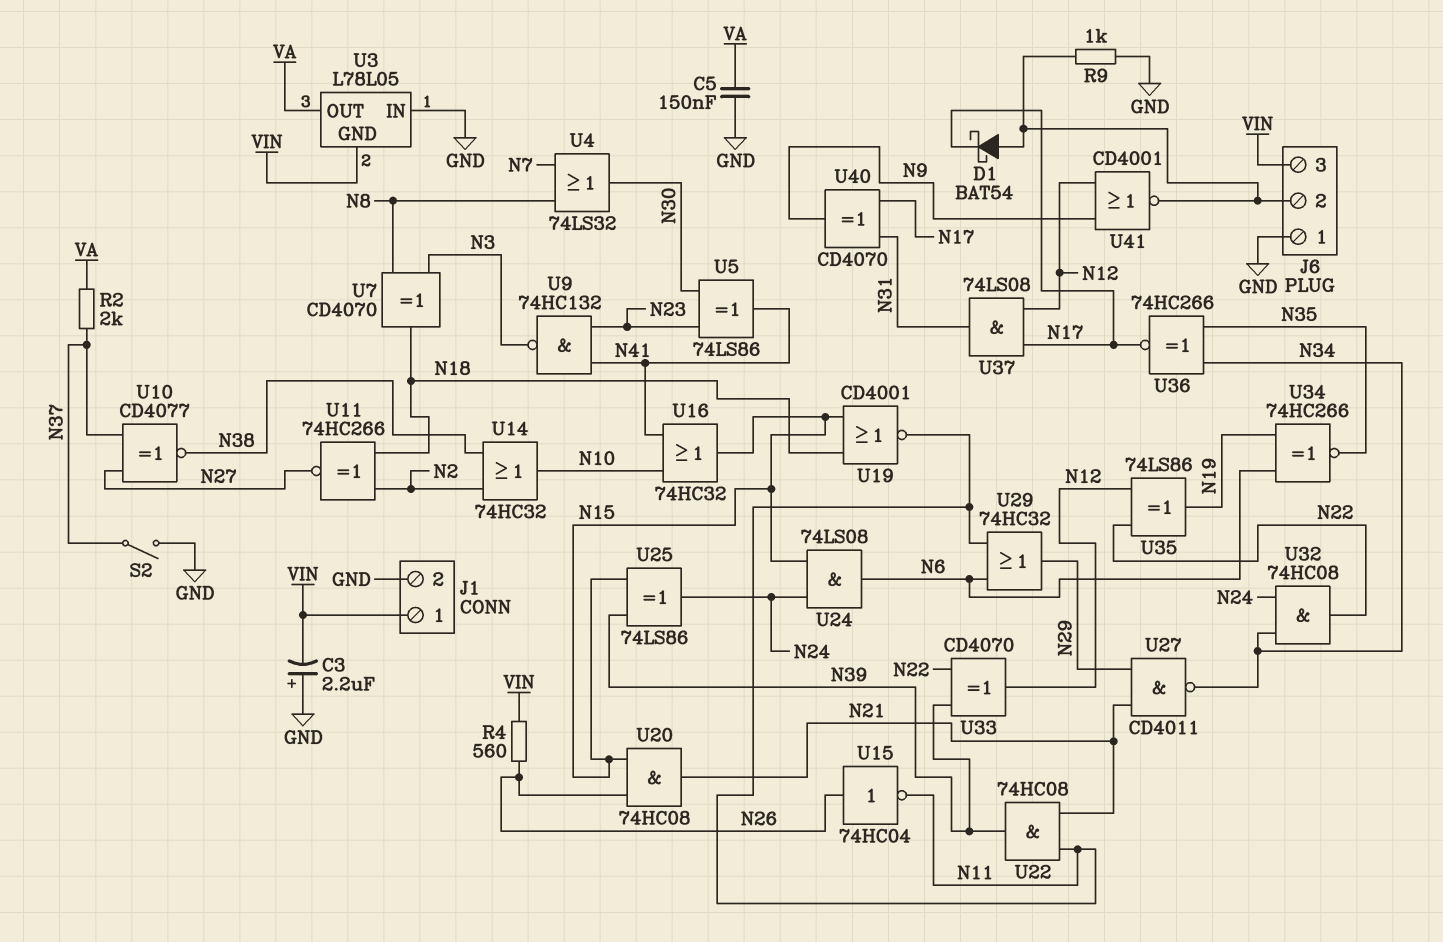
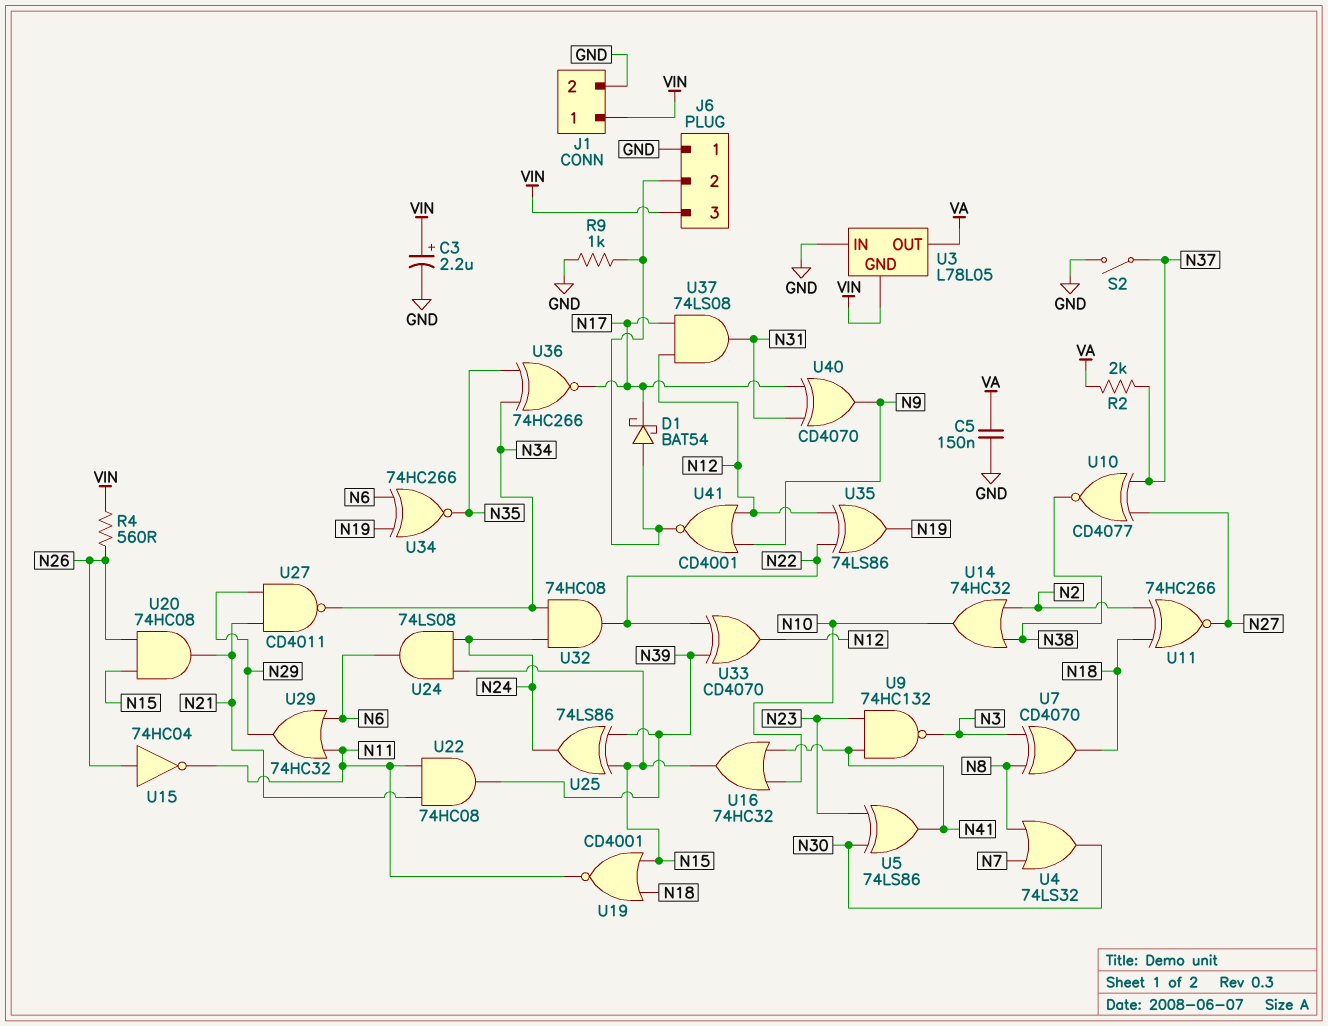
C3: 2.2uF (plus GND, minus VIN) -> 2.2uF (plus VIN, minus GND)

